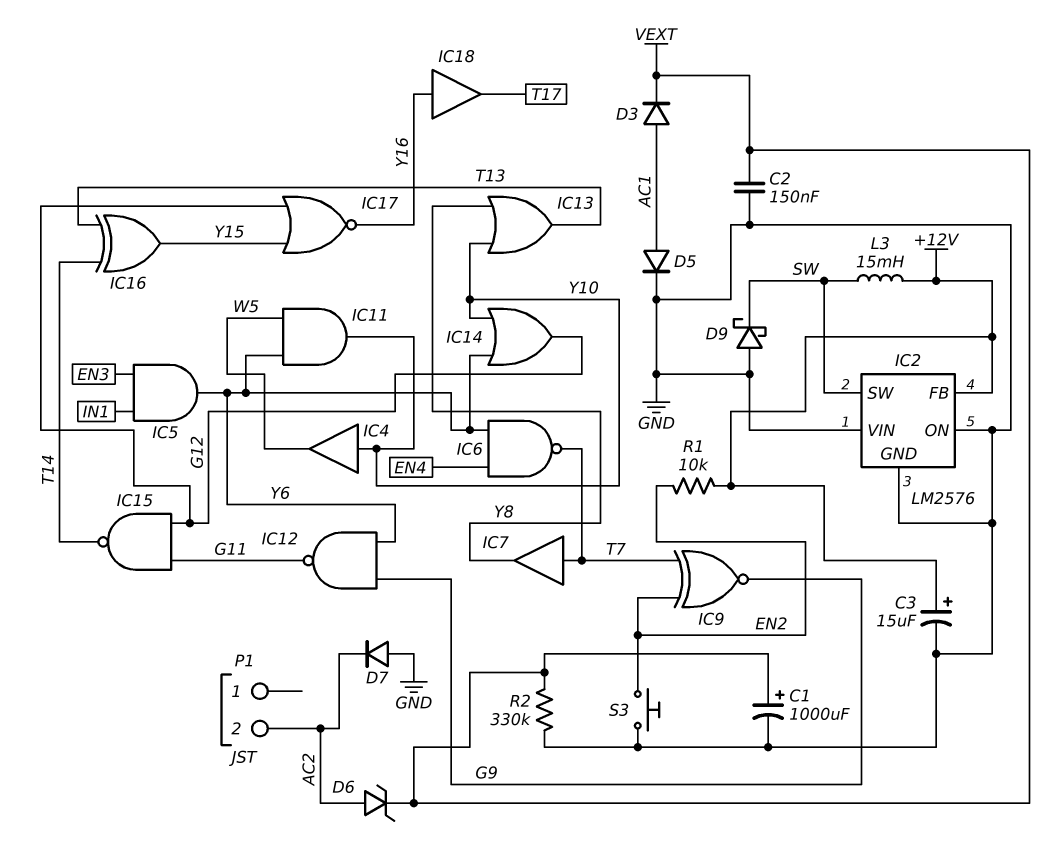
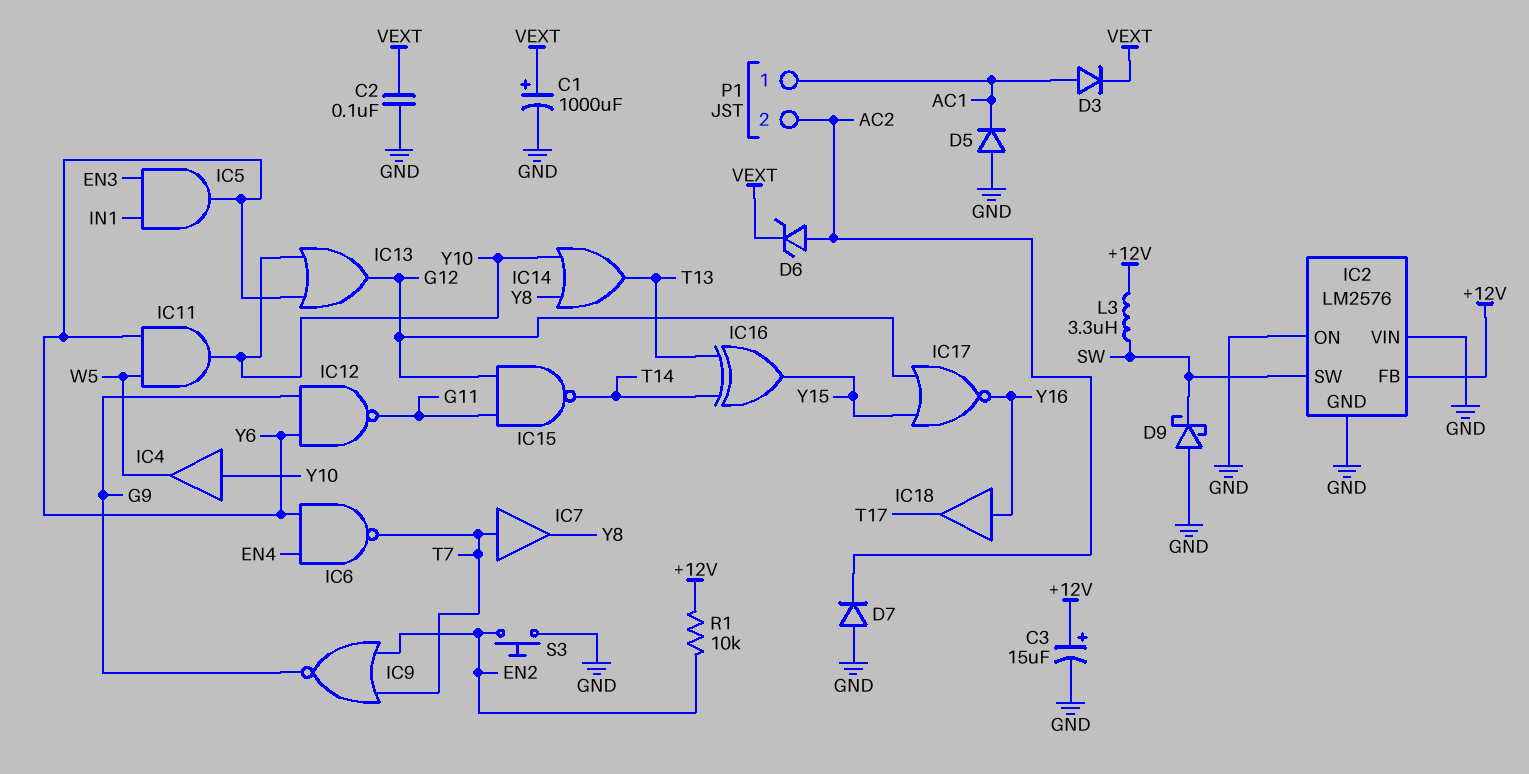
C2: 150nF (GND, VEXT) -> 100nF (GND, VEXT)
D5: diode (A AC1, K GND) -> diode (A GND, K AC1)
IC9: XNOR (in EN2, in T7, out G9) -> NOR (in EN2, in T7, out G9)
IC13: OR (in Y8, in Y10, out T13) -> OR (in Y6, in Y10, out G12)
IC14: OR (in Y6, in Y10, out G12) -> OR (in Y8, in Y10, out T13)
L3: 15mH (+12V, SW) -> 3.3uH (+12V, SW)
P1 pin 1: none -> AC1
R2: 330k (GND, VEXT) -> none

